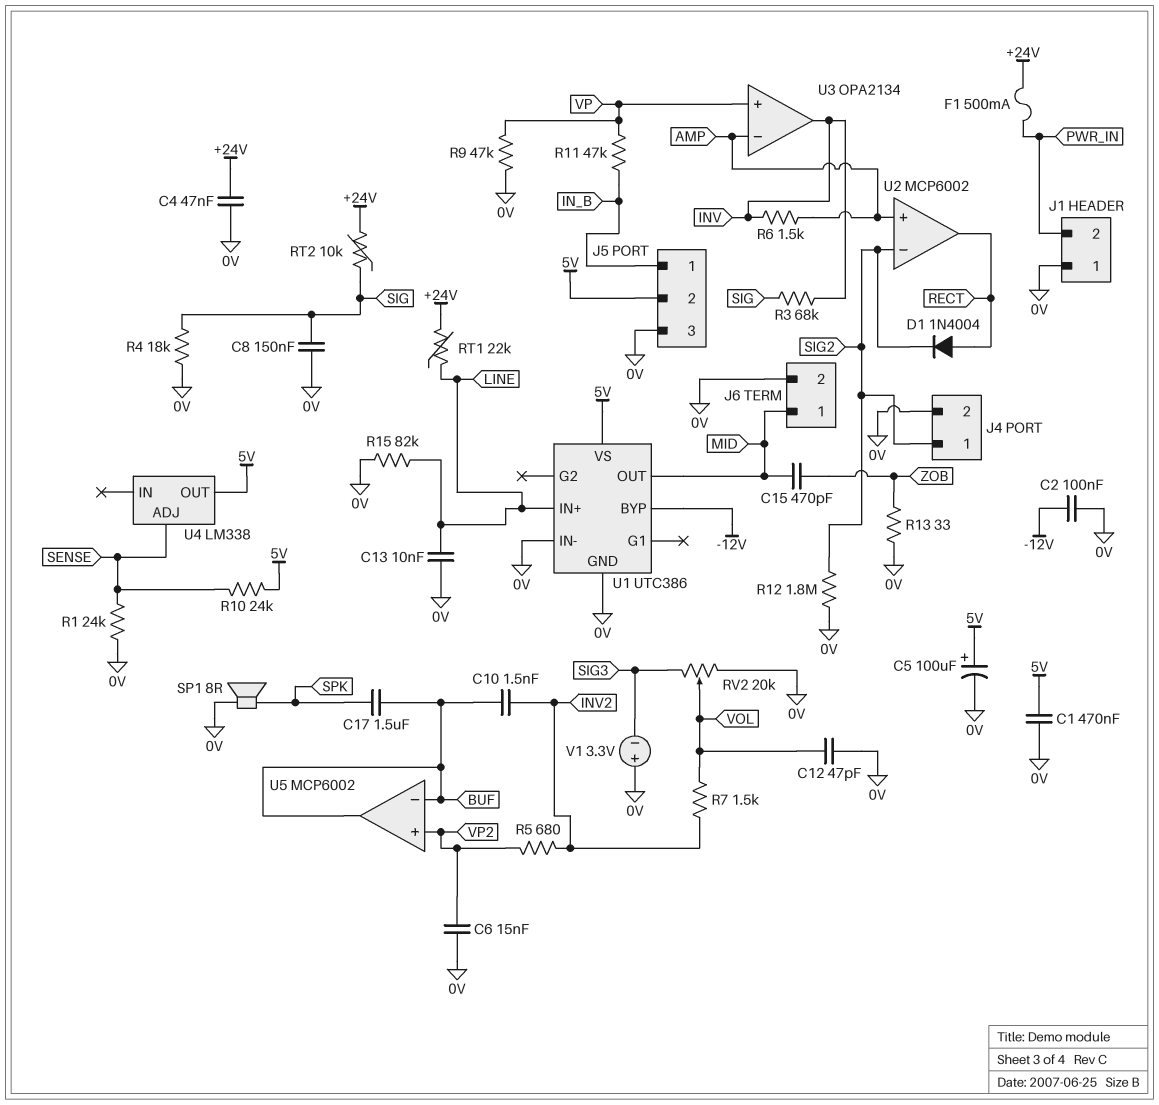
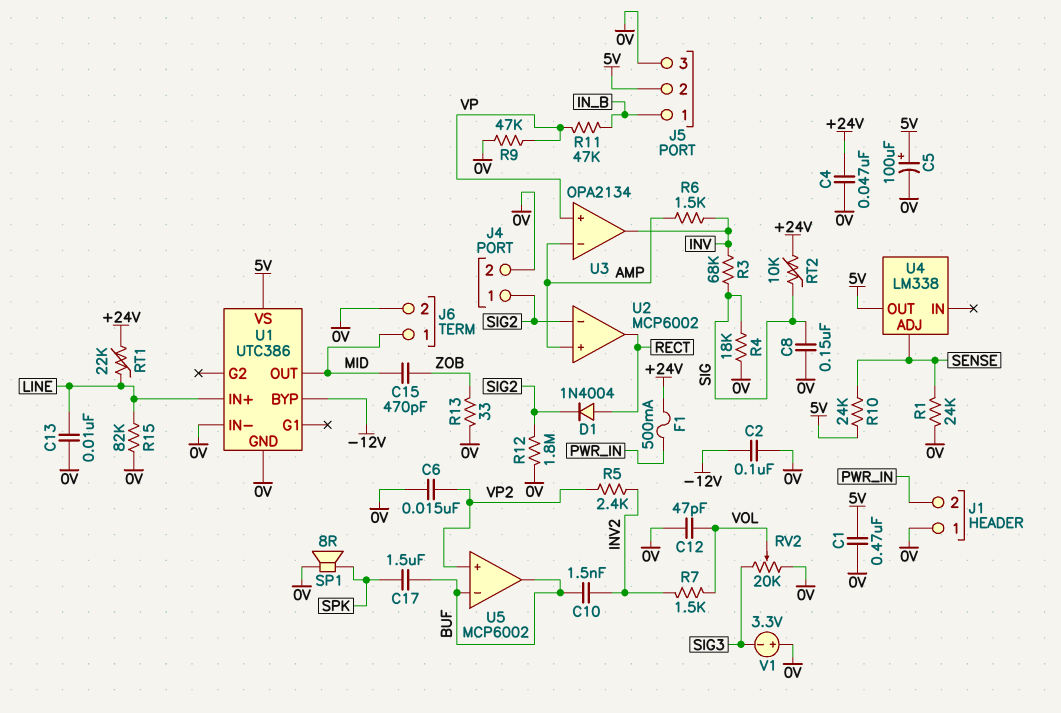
R5: 680 (INV2, VP2) -> 2.4k (INV2, VP2)

